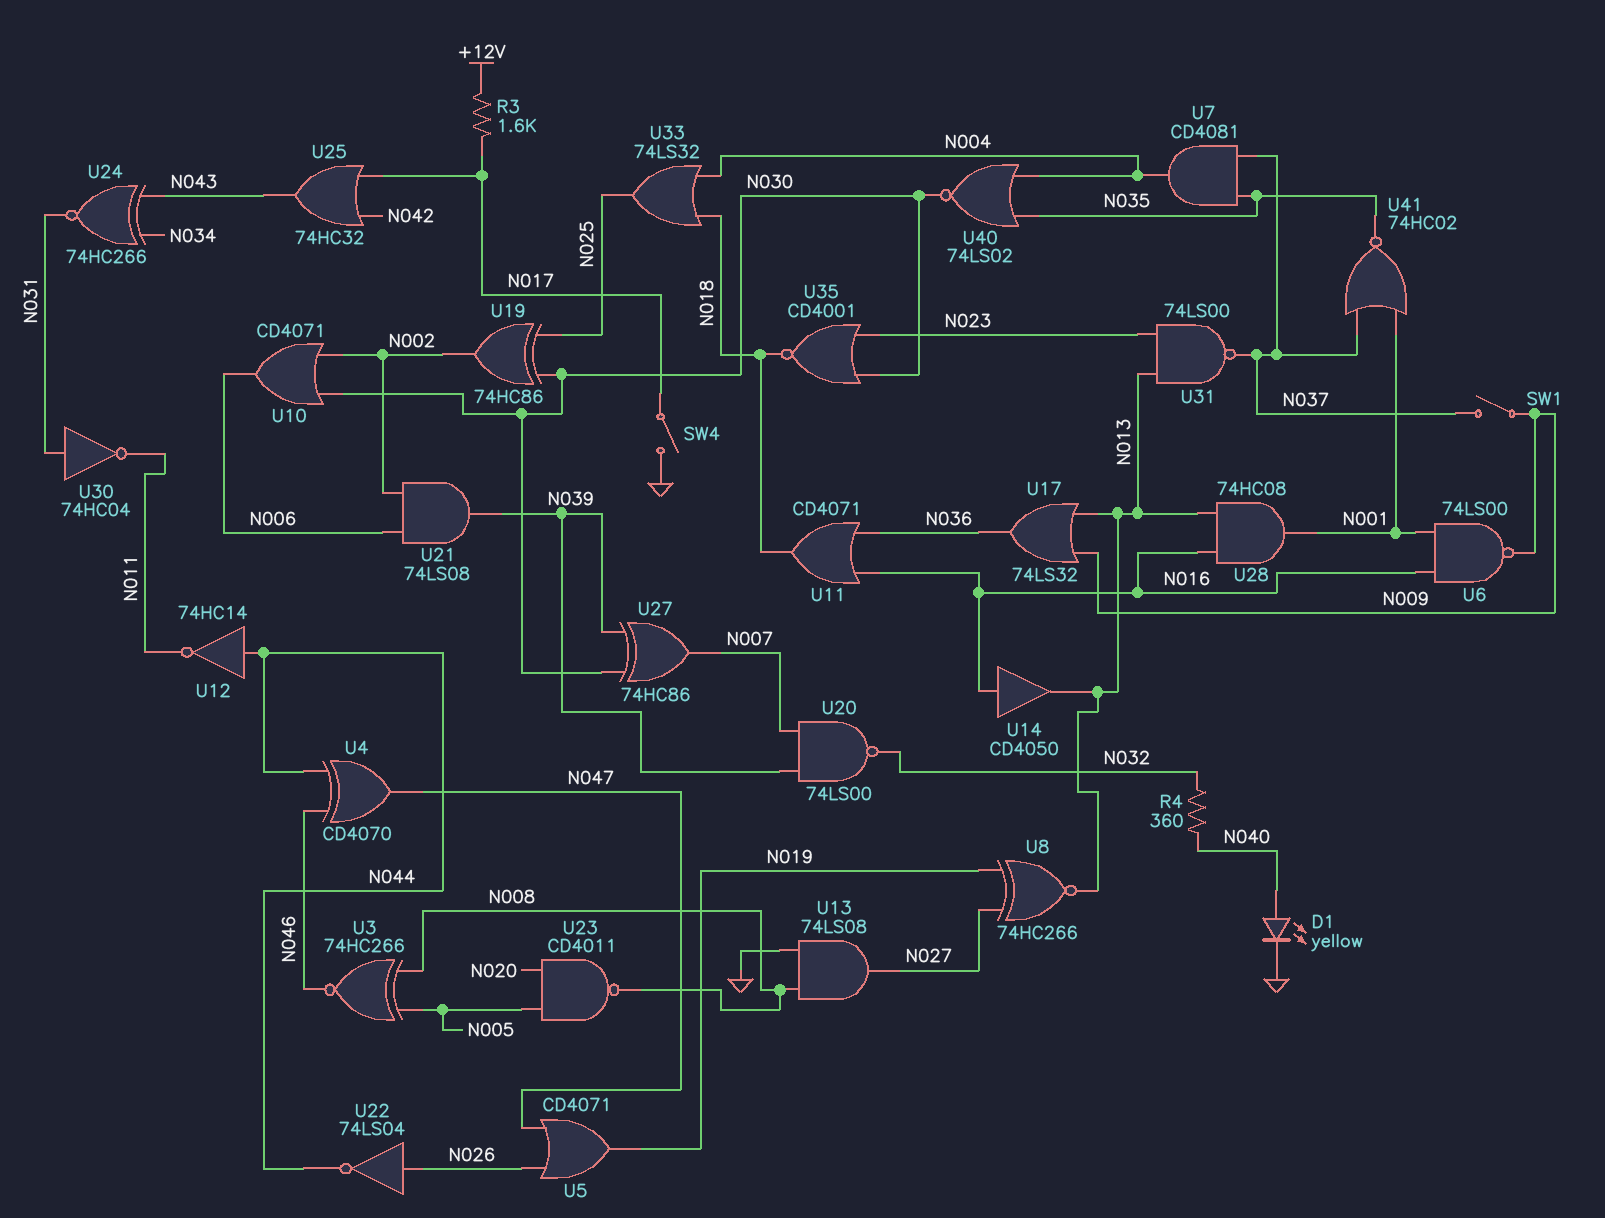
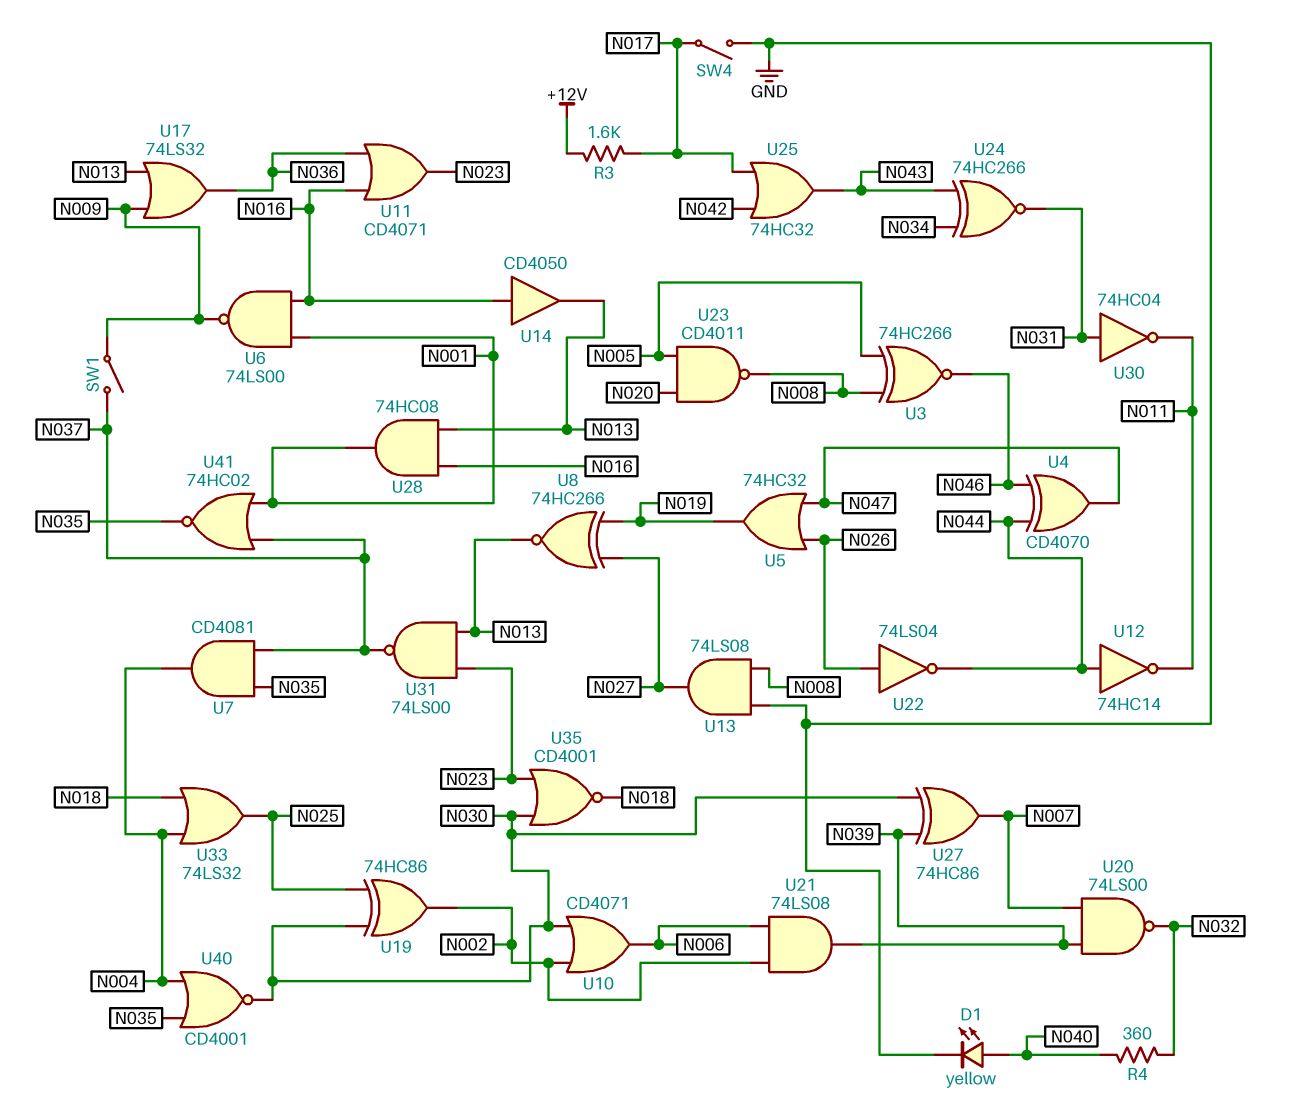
U5: OR CD4071 (in N026, in N047, out N019) -> OR 74HC32 (in N026, in N047, out N019)
U11: OR CD4071 (in N016, in N036, out N018) -> OR CD4071 (in N016, in N036, out N023)
U40: NOR 74LS02 (in N004, in N035, out N030) -> NOR CD4001 (in N004, in N035, out N030)

